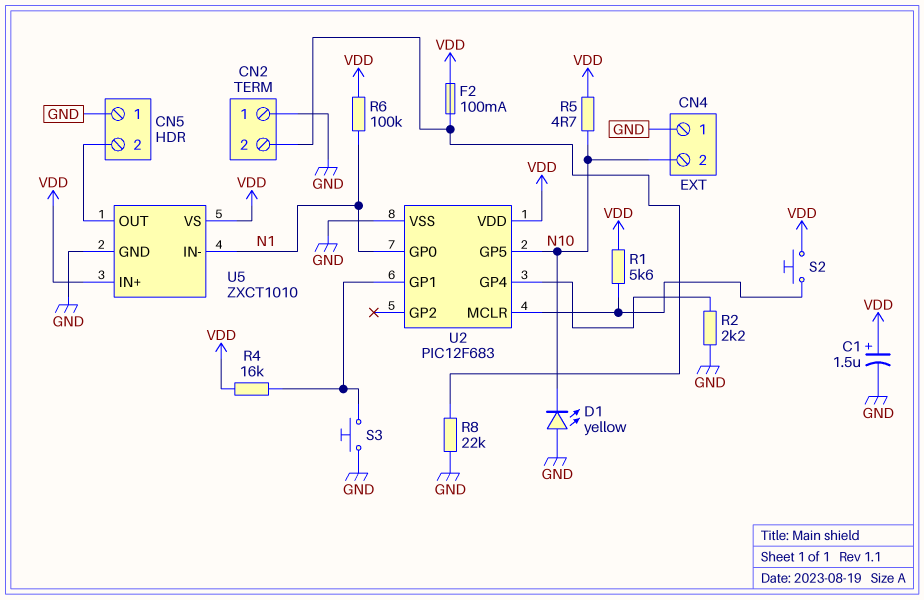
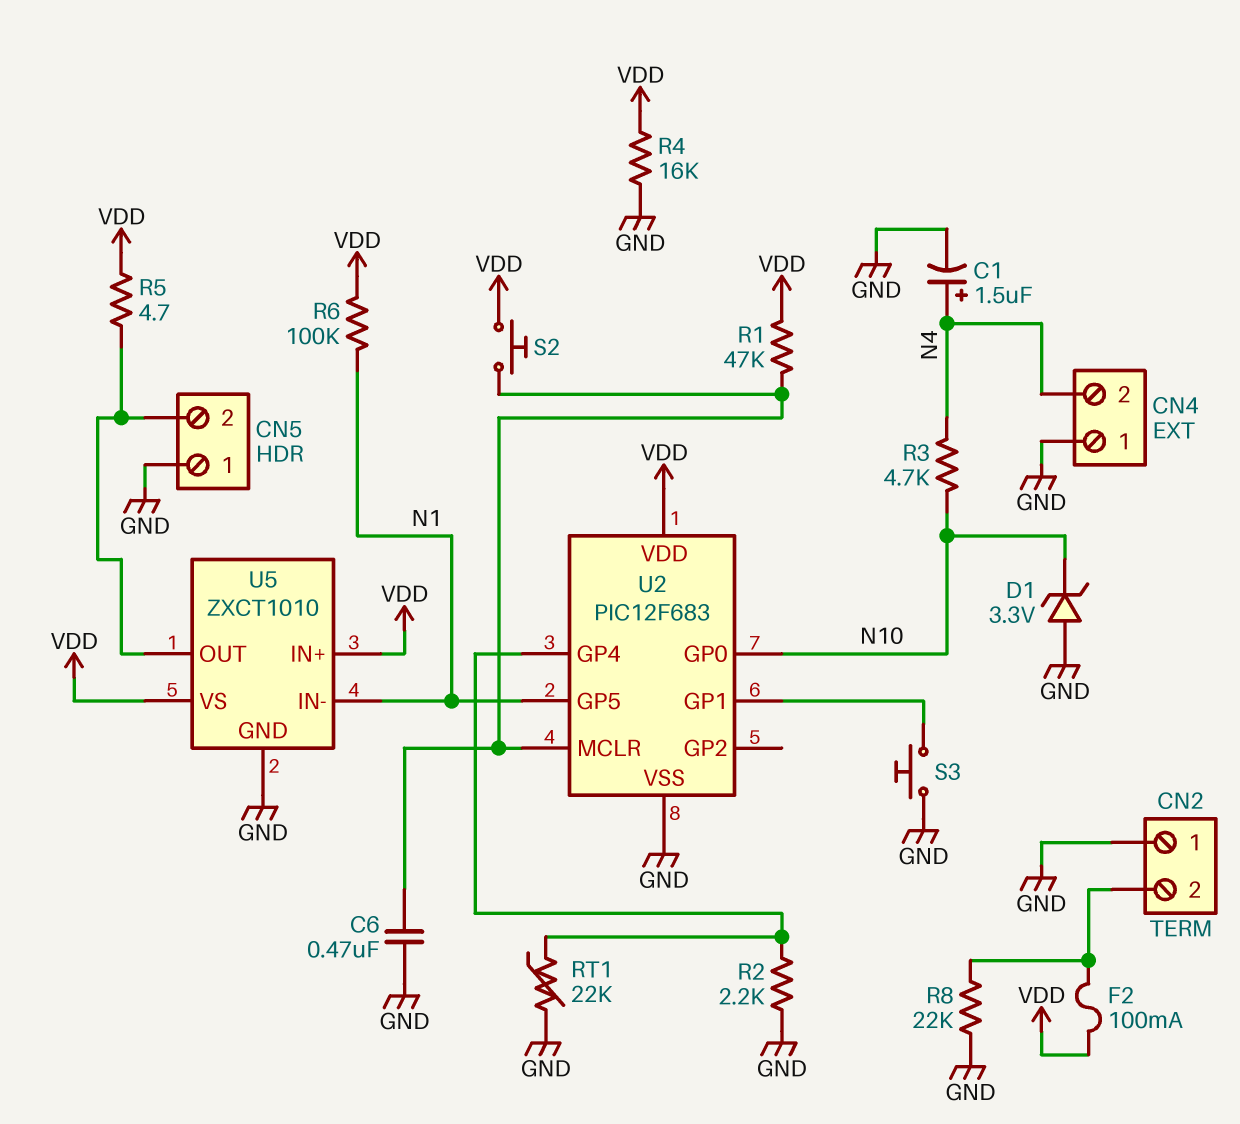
C1: 1.5uF (plus VDD, minus GND) -> 1.5uF (plus N4, minus GND)
C6: none -> 470nF (GND, U2/MCLR)
CN4 pin 2: N10 -> N4
D1: LED yellow (A GND, K N10) -> zener 3.3V (A GND, K N10)
R1: 5.6k (U2/MCLR, VDD) -> 47k (U2/MCLR, VDD)
R3: none -> 4.7k (N4, N10)
R4: 16k (U2/GP1, VDD) -> 16k (GND, VDD)
R5: 4.7 (N10, VDD) -> 4.7 (CN5/2, VDD)
RT1: none -> 22k (GND, U2/GP4)
U2 pin GP0: N1 -> N10
U2 pin GP5: N10 -> N1

